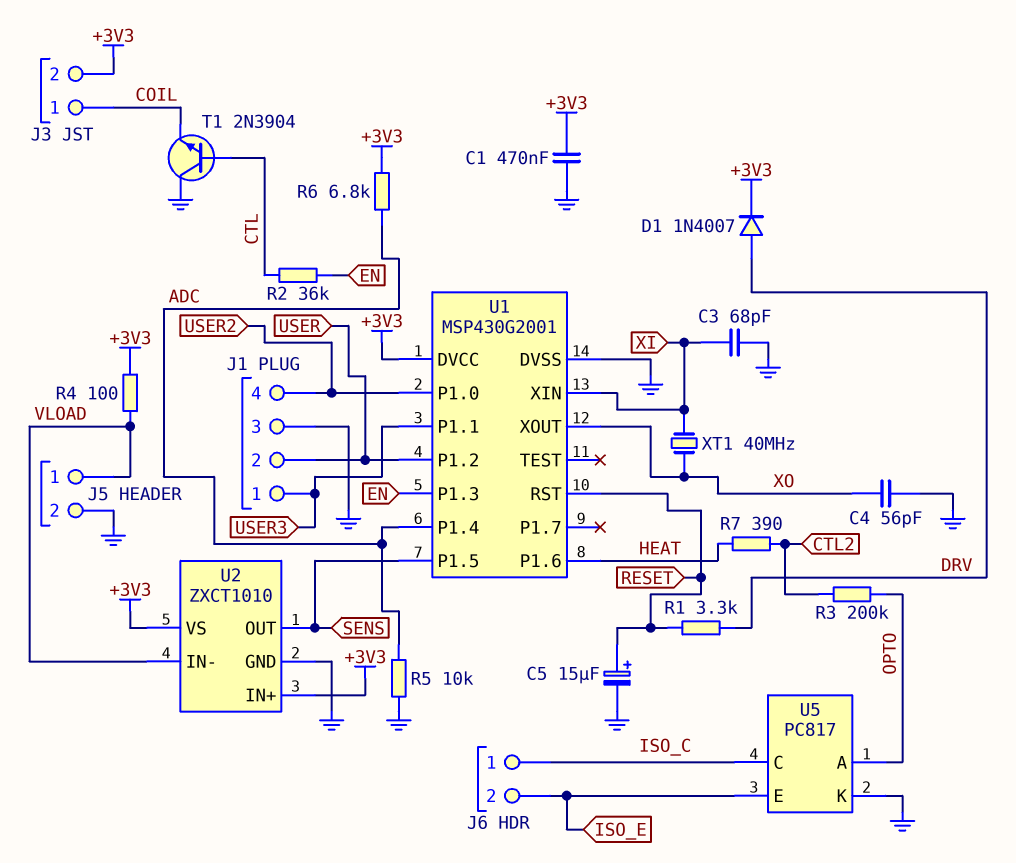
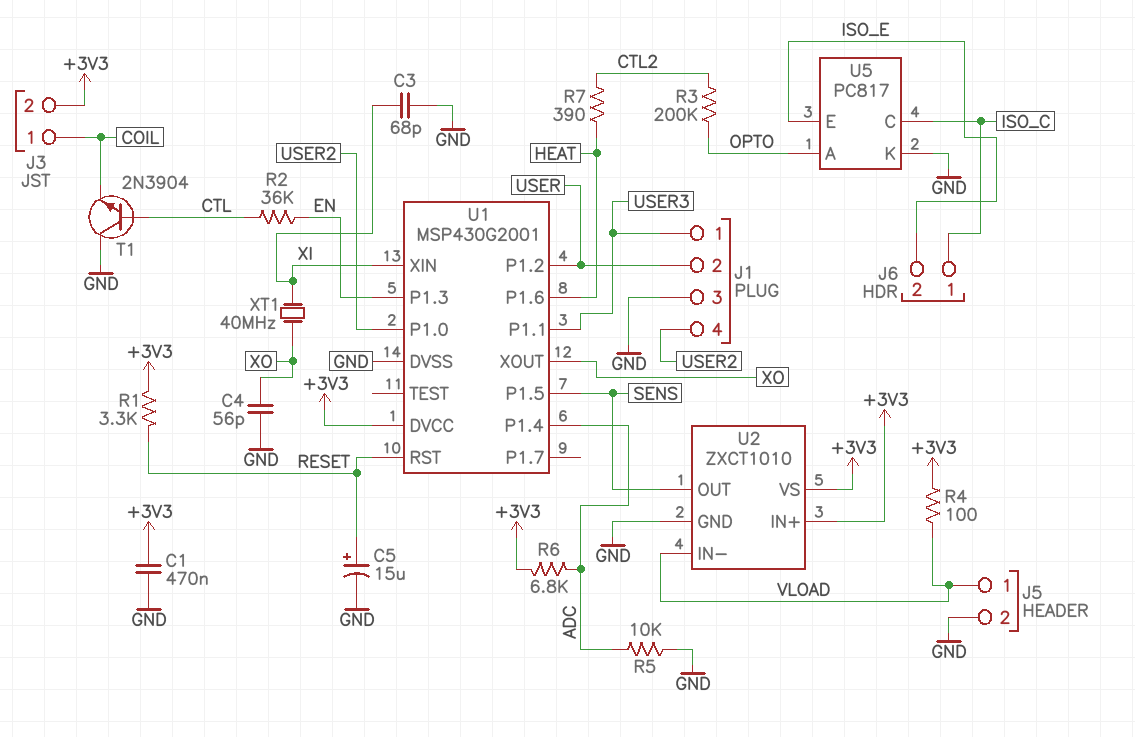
D1: diode 1N4007 (A DRV, K +3V3) -> none
R1: 3.3k (DRV, RESET) -> 3.3k (+3V3, RESET)

